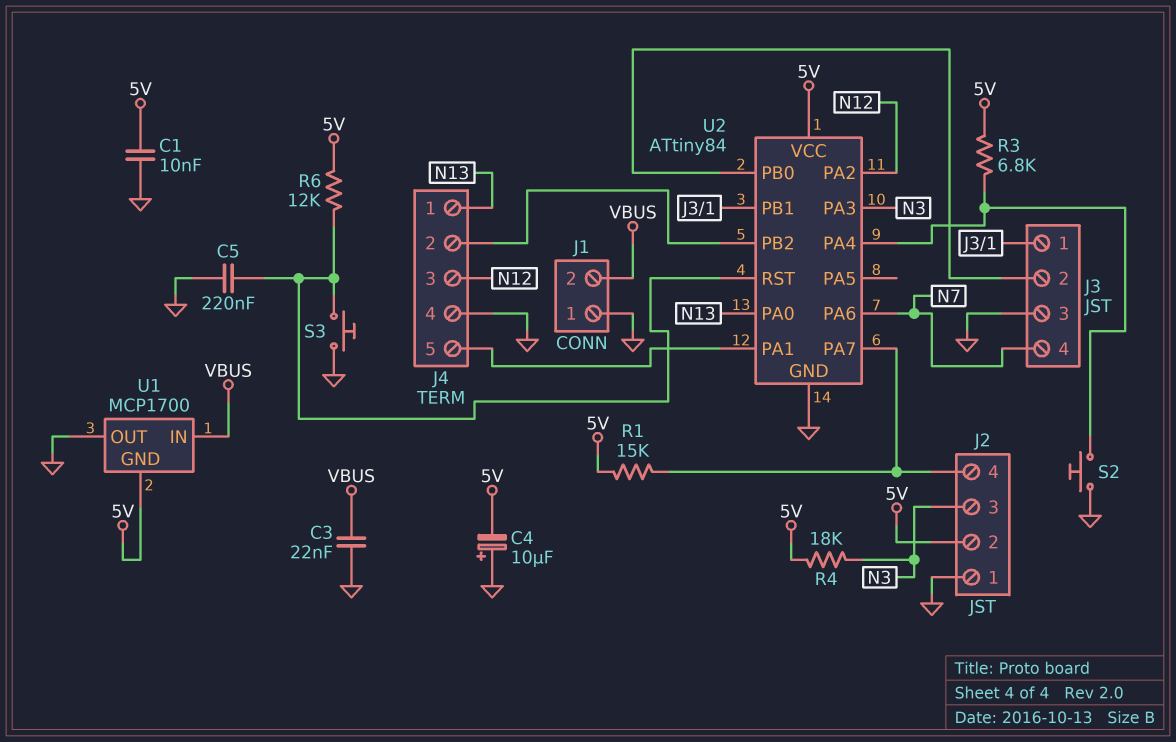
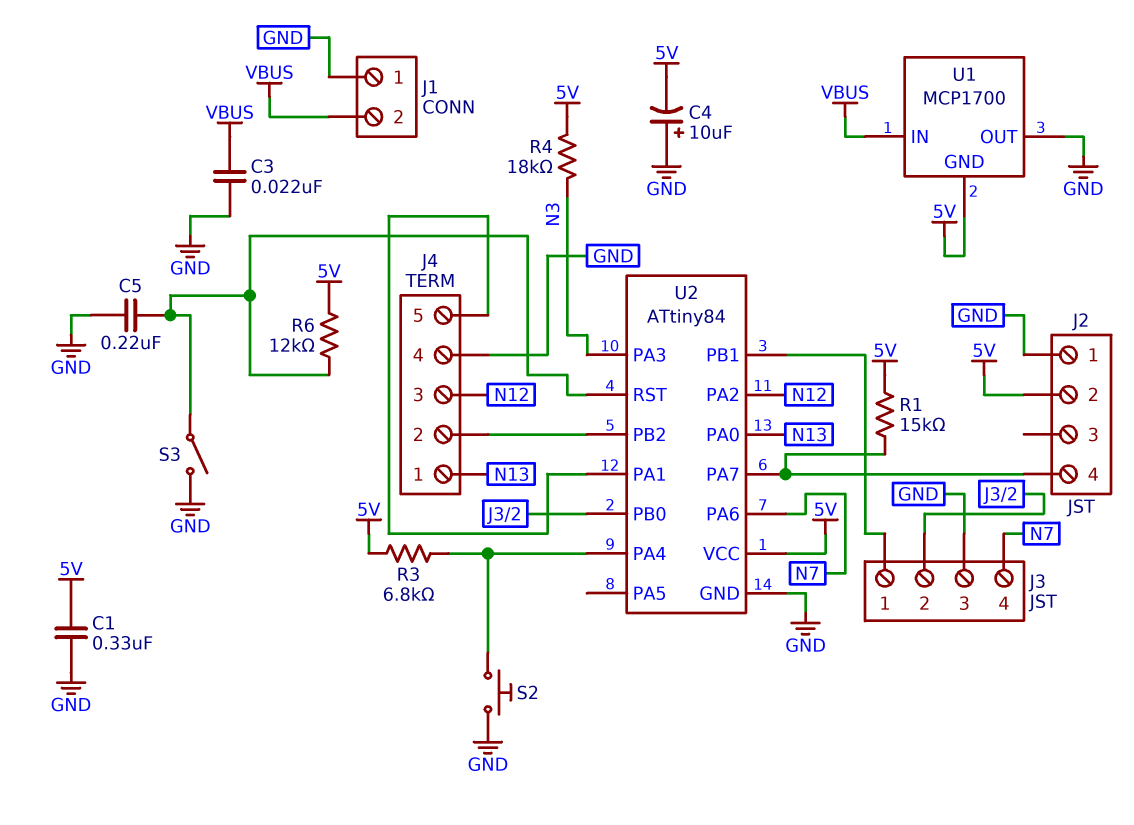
C1: 10nF (5V, GND) -> 330nF (5V, GND)
J2 pin 3: N3 -> none
S3: button (GND, U2/RST) -> switch (GND, U2/RST)

